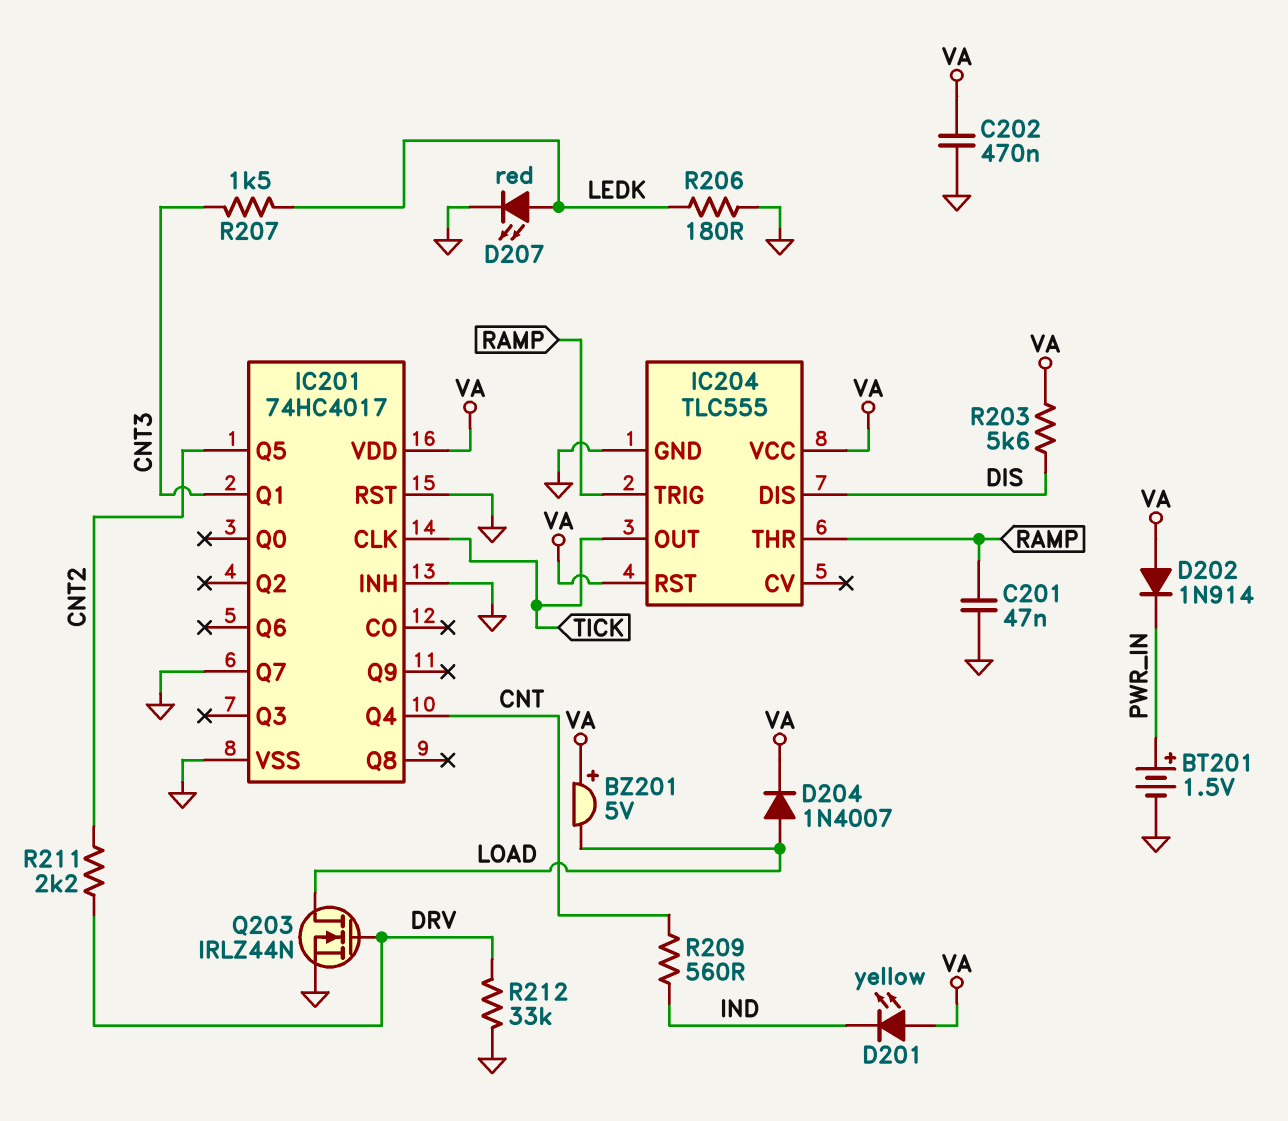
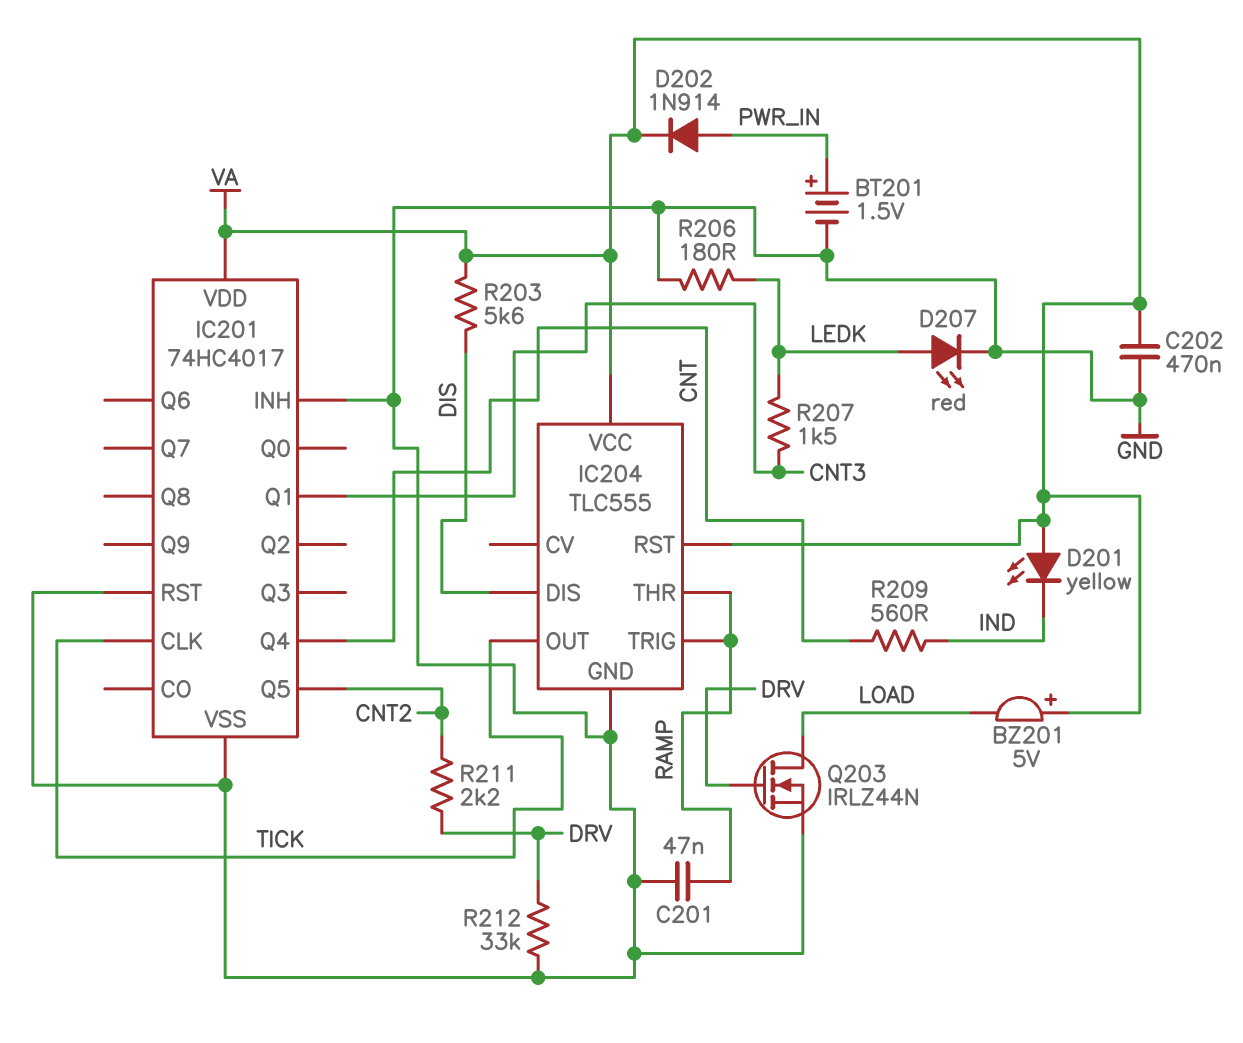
D202: diode 1N914 (A VA, K PWR_IN) -> diode 1N914 (A PWR_IN, K VA)
D204: diode 1N4007 (A LOAD, K VA) -> none
IC201 pin Q7: GND -> none

